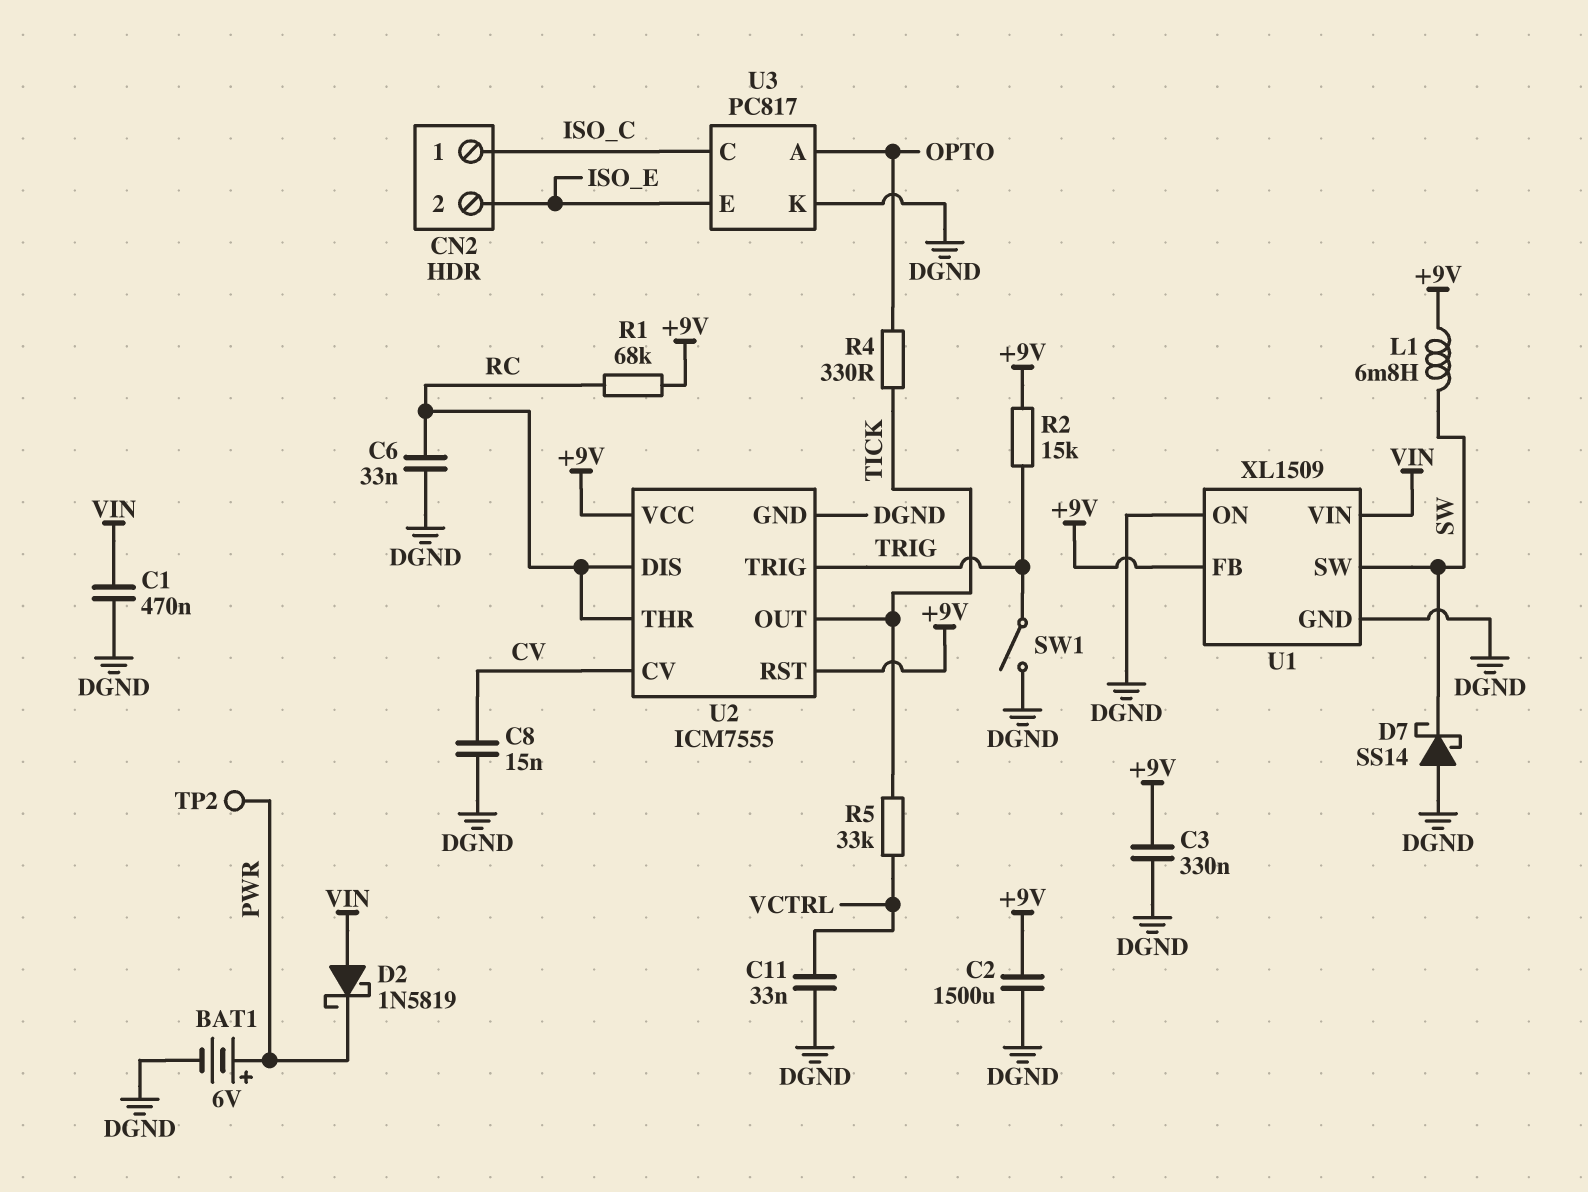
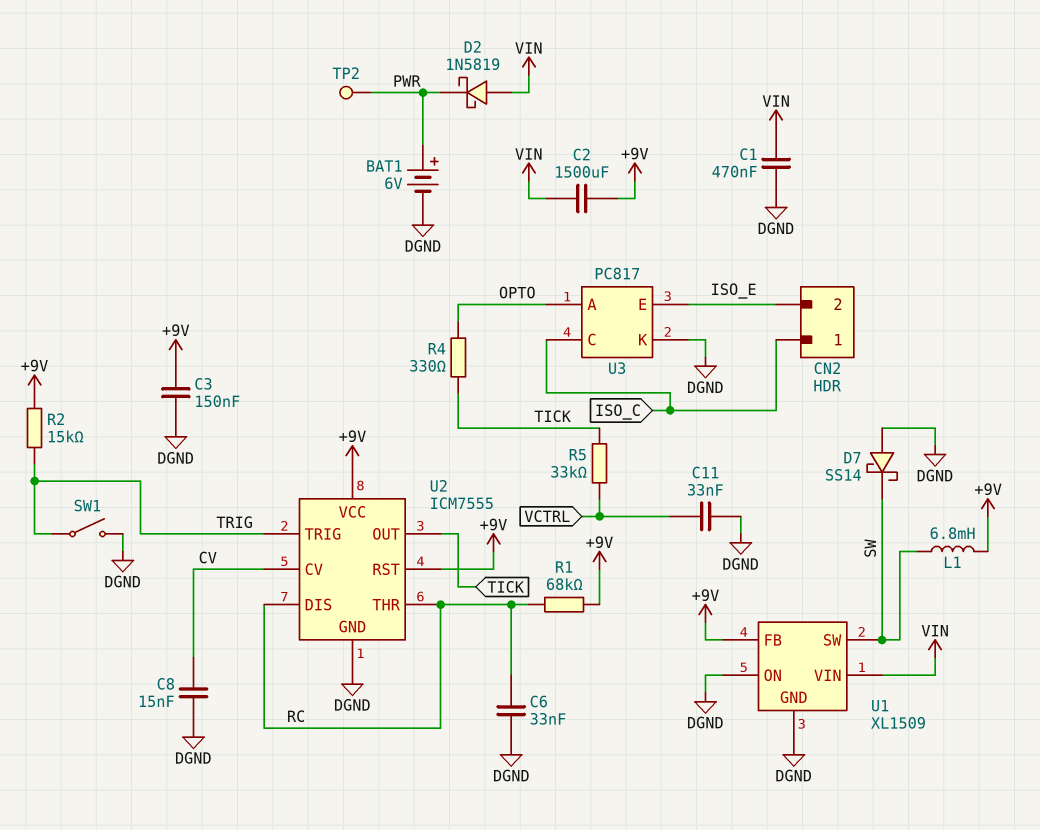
C2: 1500uF (+9V, DGND) -> 1500uF (+9V, VIN)
C3: 330nF (+9V, DGND) -> 150nF (+9V, DGND)

